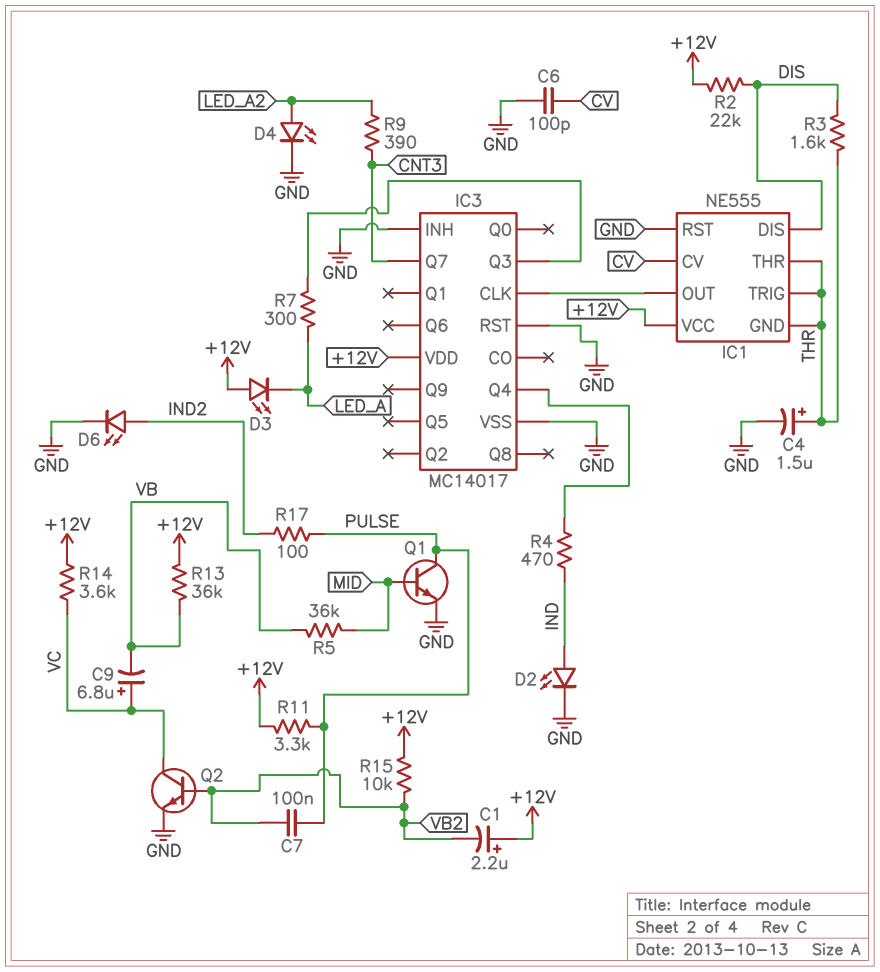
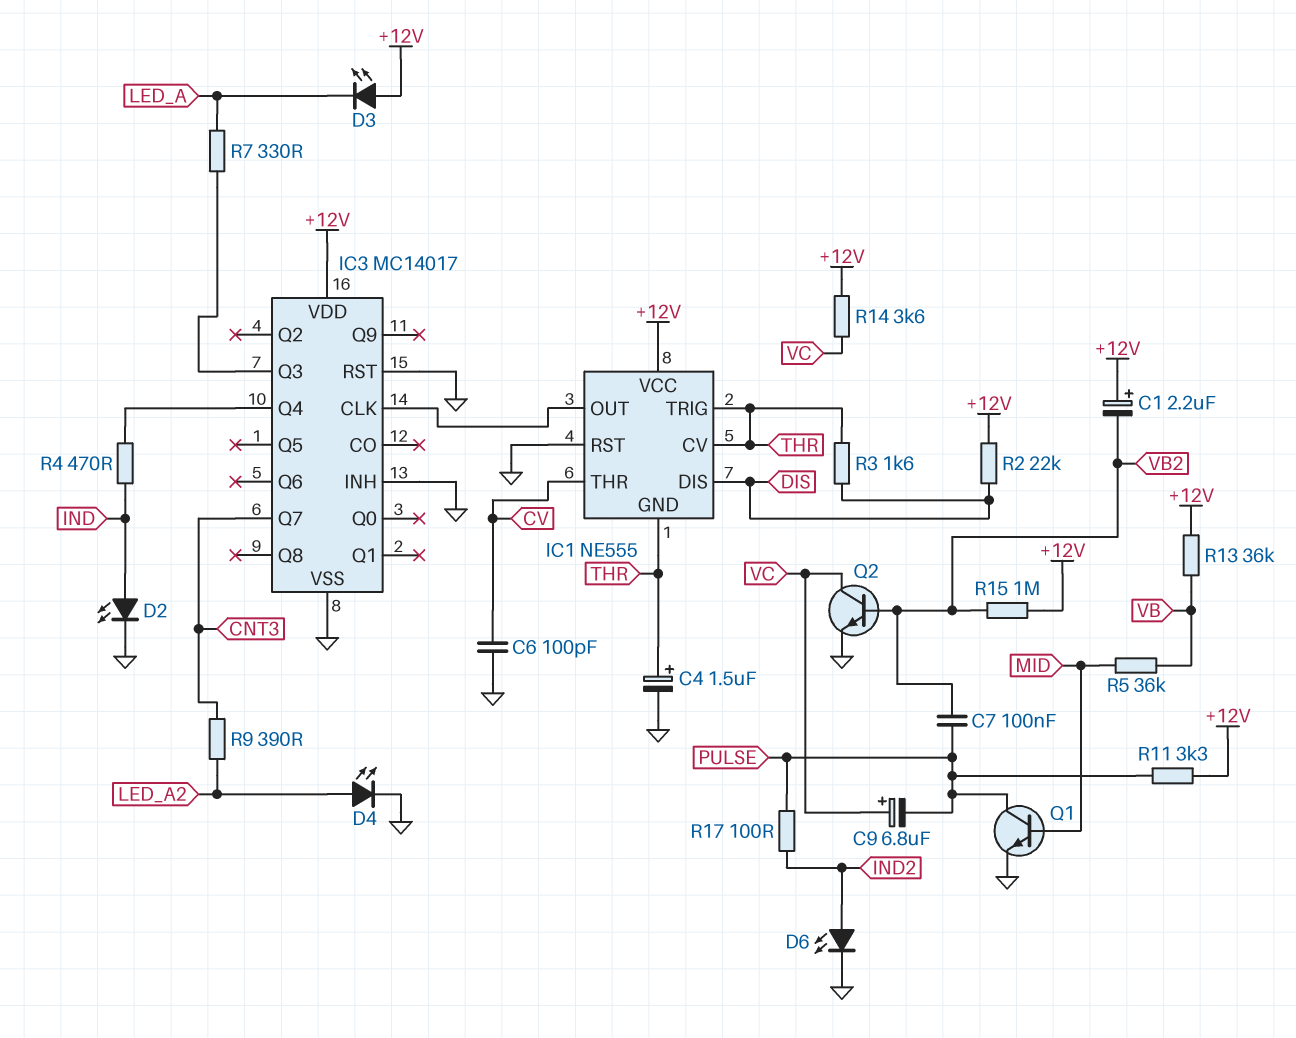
C9: 6.8uF (plus VC, minus VB) -> 6.8uF (plus VC, minus PULSE)
IC1 pin CV: CV -> THR
IC1 pin THR: THR -> CV
R7: 300 (IC3/Q3, LED_A) -> 330 (IC3/Q3, LED_A)
R15: 10k (+12V, VB2) -> 1M (+12V, VB2)

